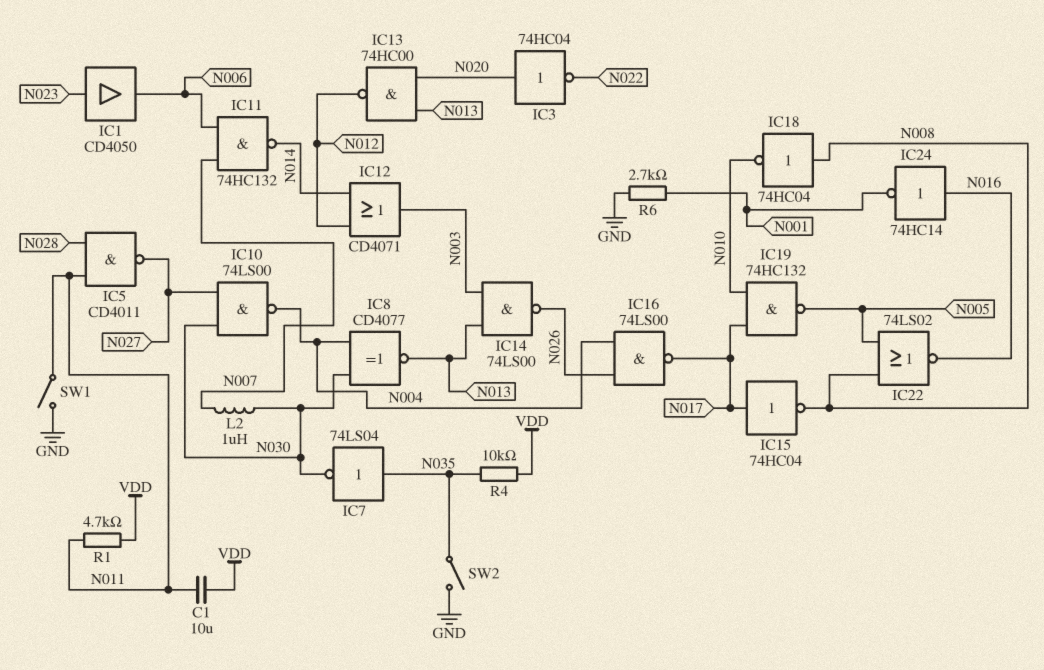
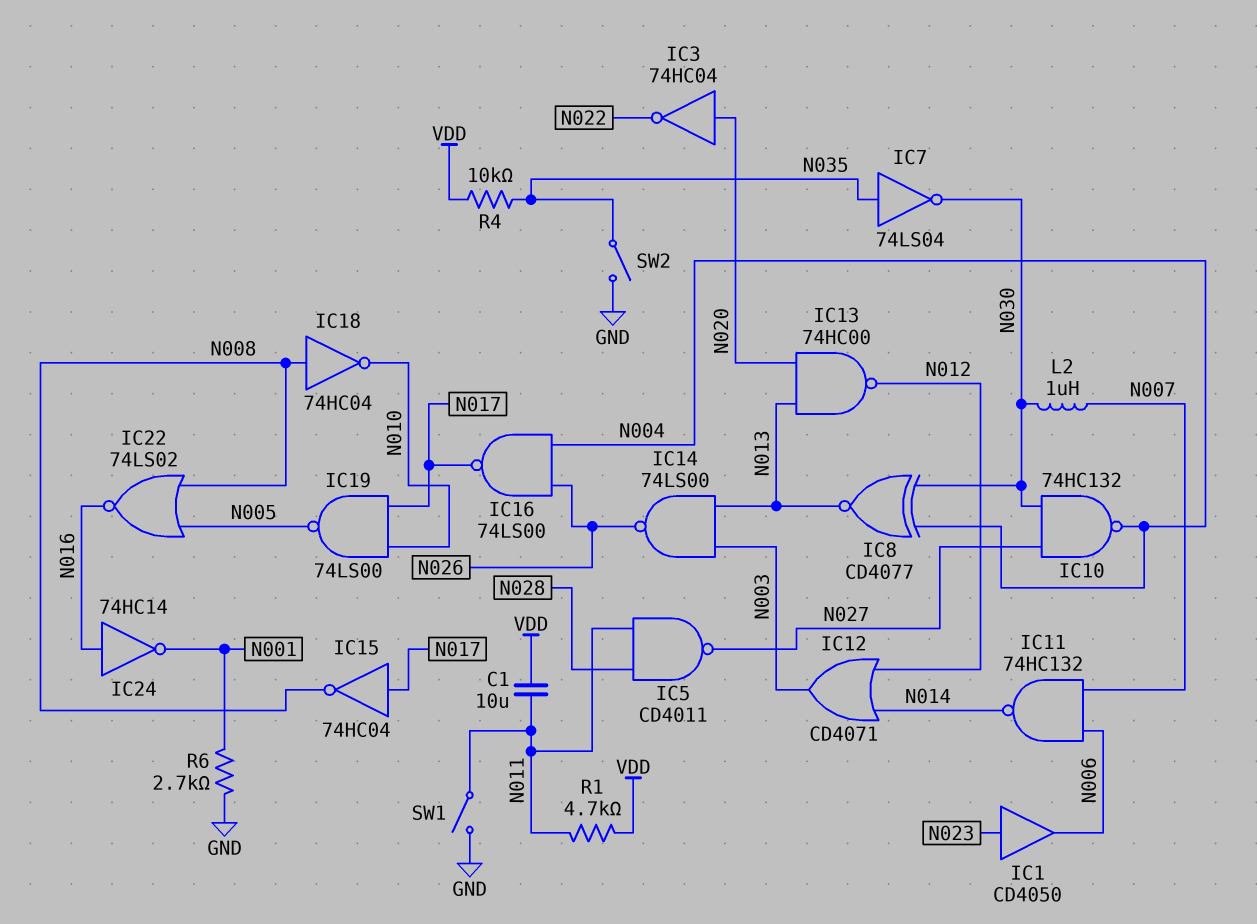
IC10: NAND 74LS00 (in N027, in N030, out N004) -> NAND 74HC132 (in N027, in N030, out N004)
IC19: NAND 74HC132 (in N010, in N017, out N005) -> NAND 74LS00 (in N010, in N017, out N005)

